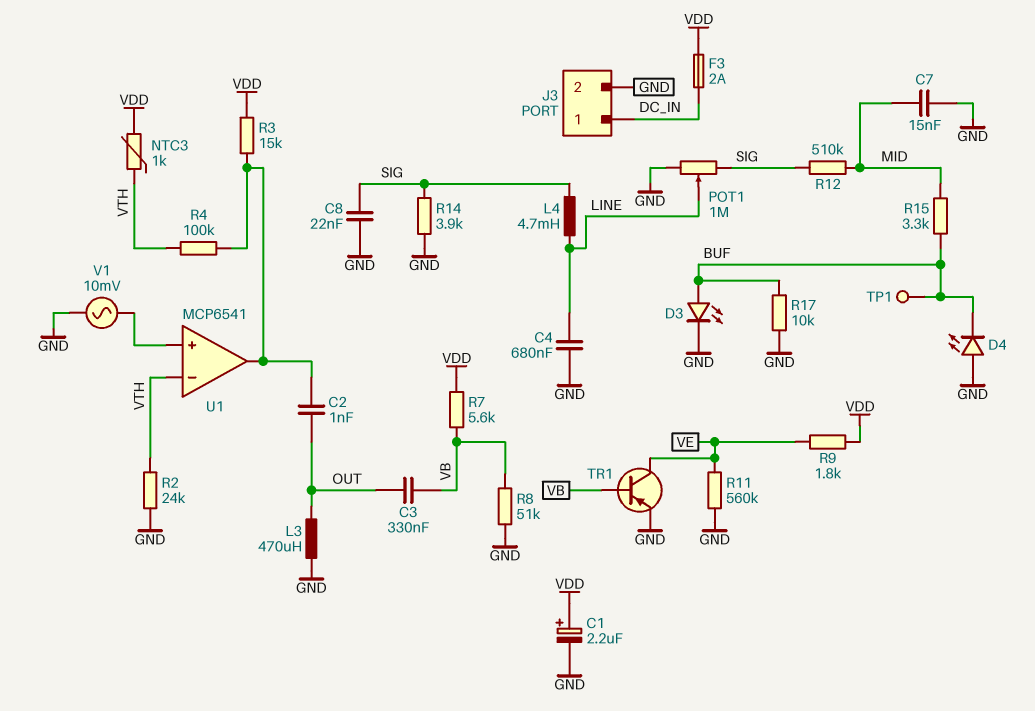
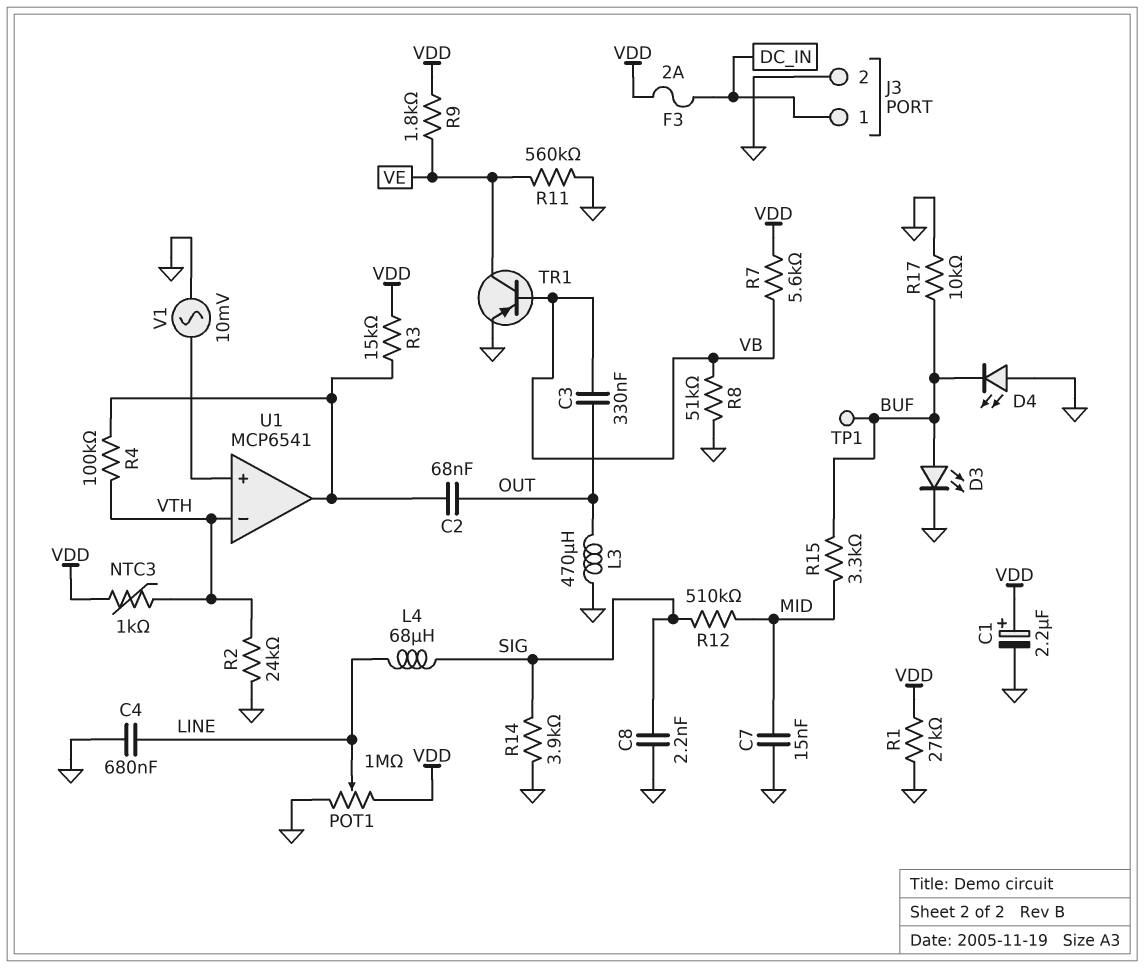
C2: 1nF (OUT, U1/out) -> 68nF (OUT, U1/out)
C8: 22nF (GND, SIG) -> 2.2nF (GND, SIG)
L4: 4.7mH (LINE, SIG) -> 68uH (LINE, SIG)
POT1: 1M (GND, SIG, wiper LINE) -> 1M (GND, VDD, wiper LINE)
R1: none -> 27k (GND, VDD)

